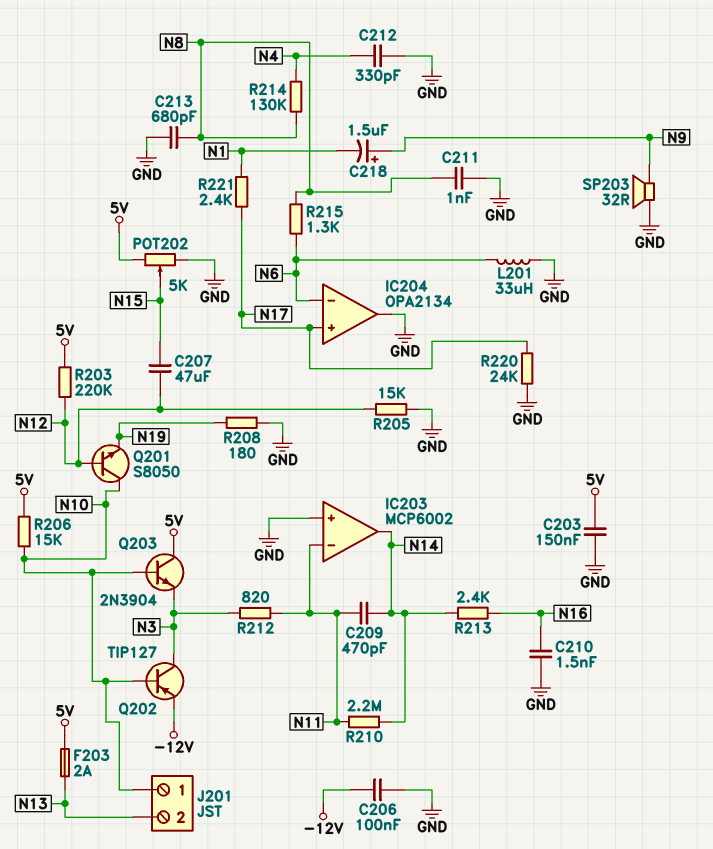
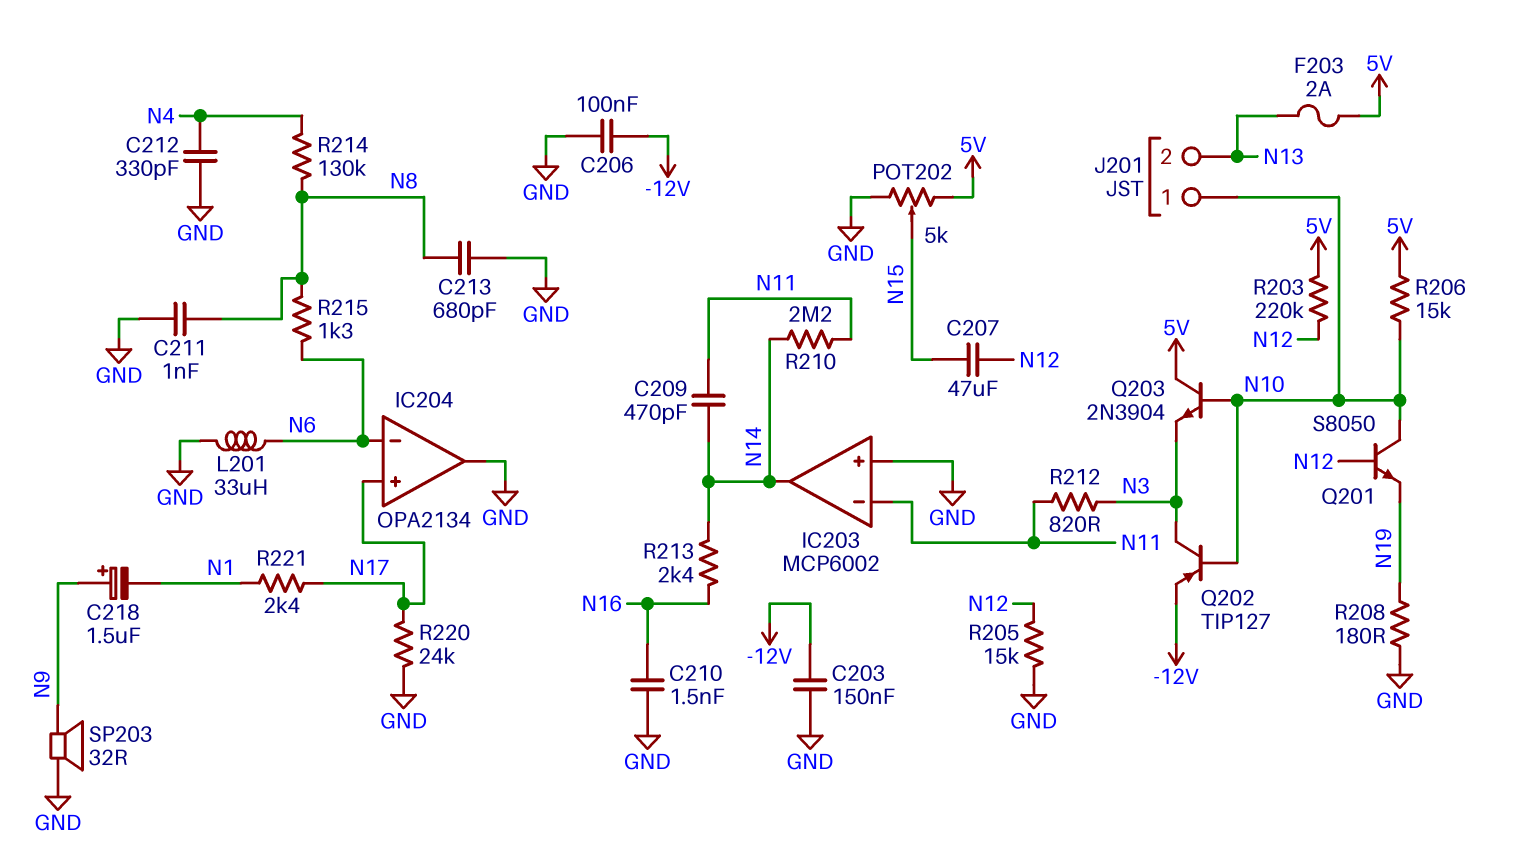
C203: 150nF (5V, GND) -> 150nF (-12V, GND)

